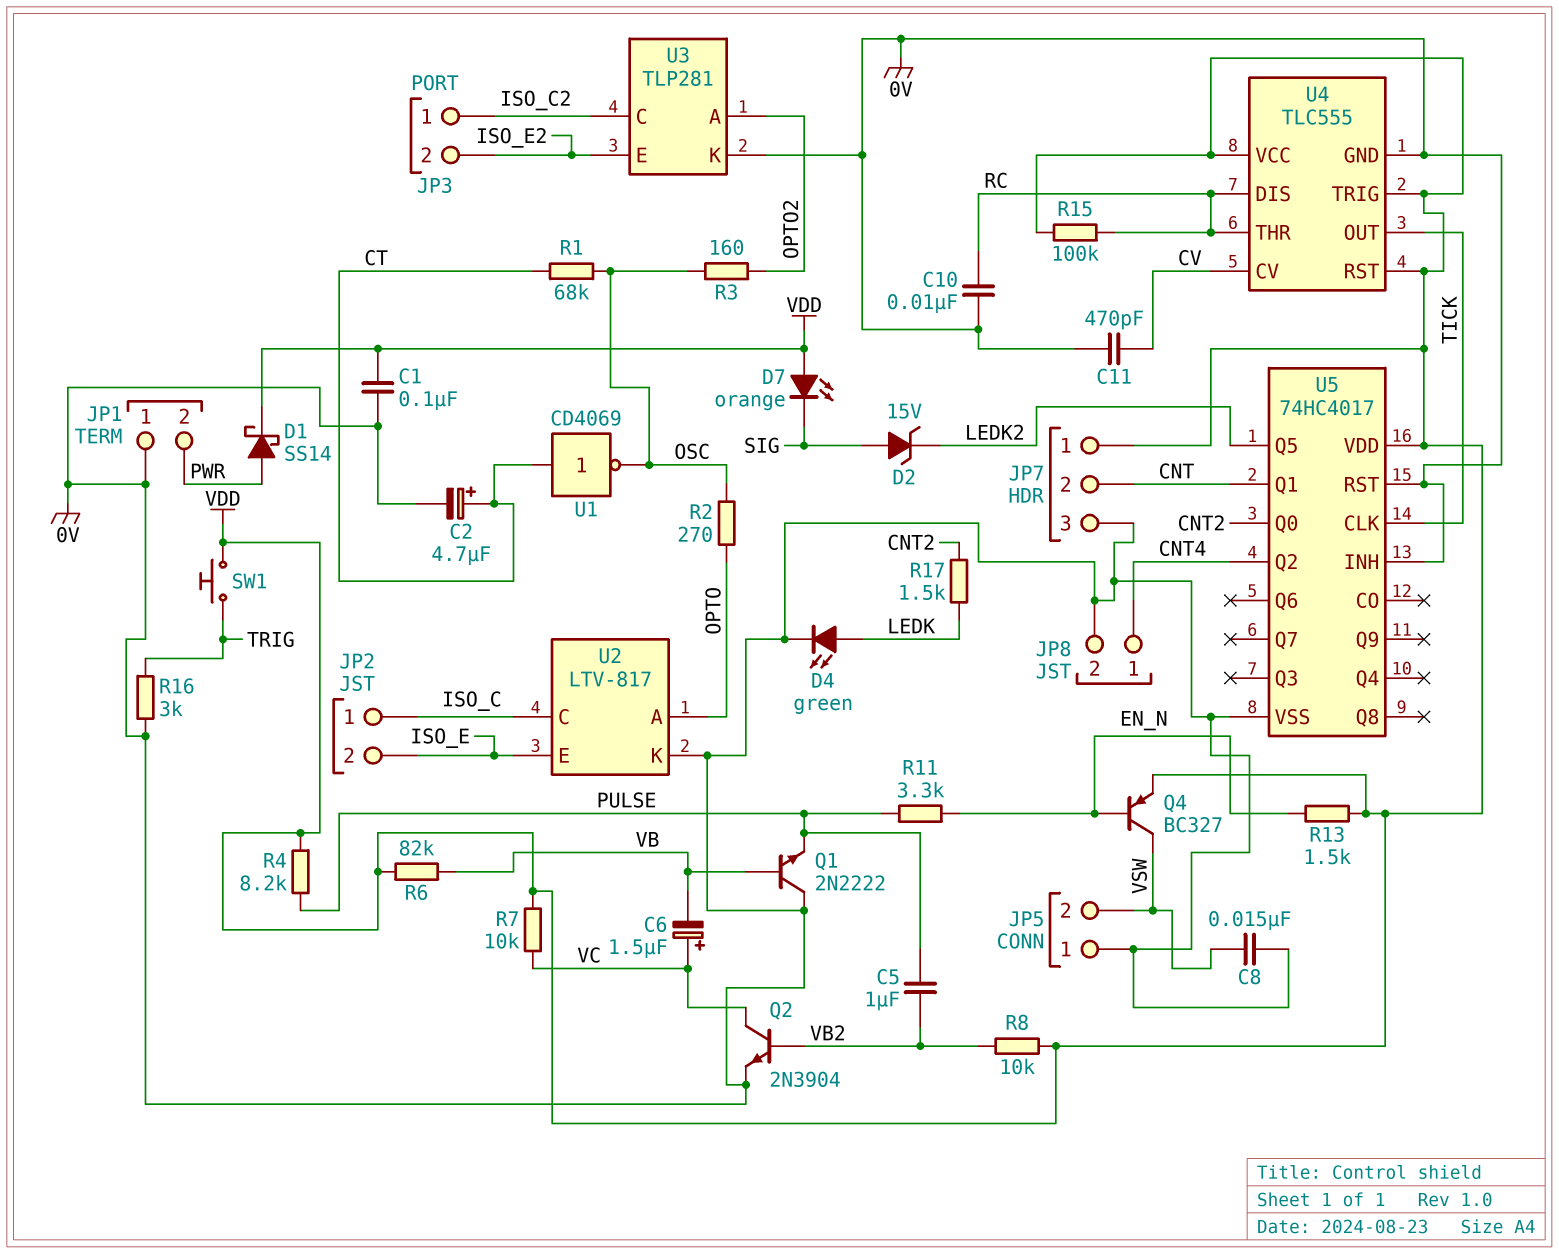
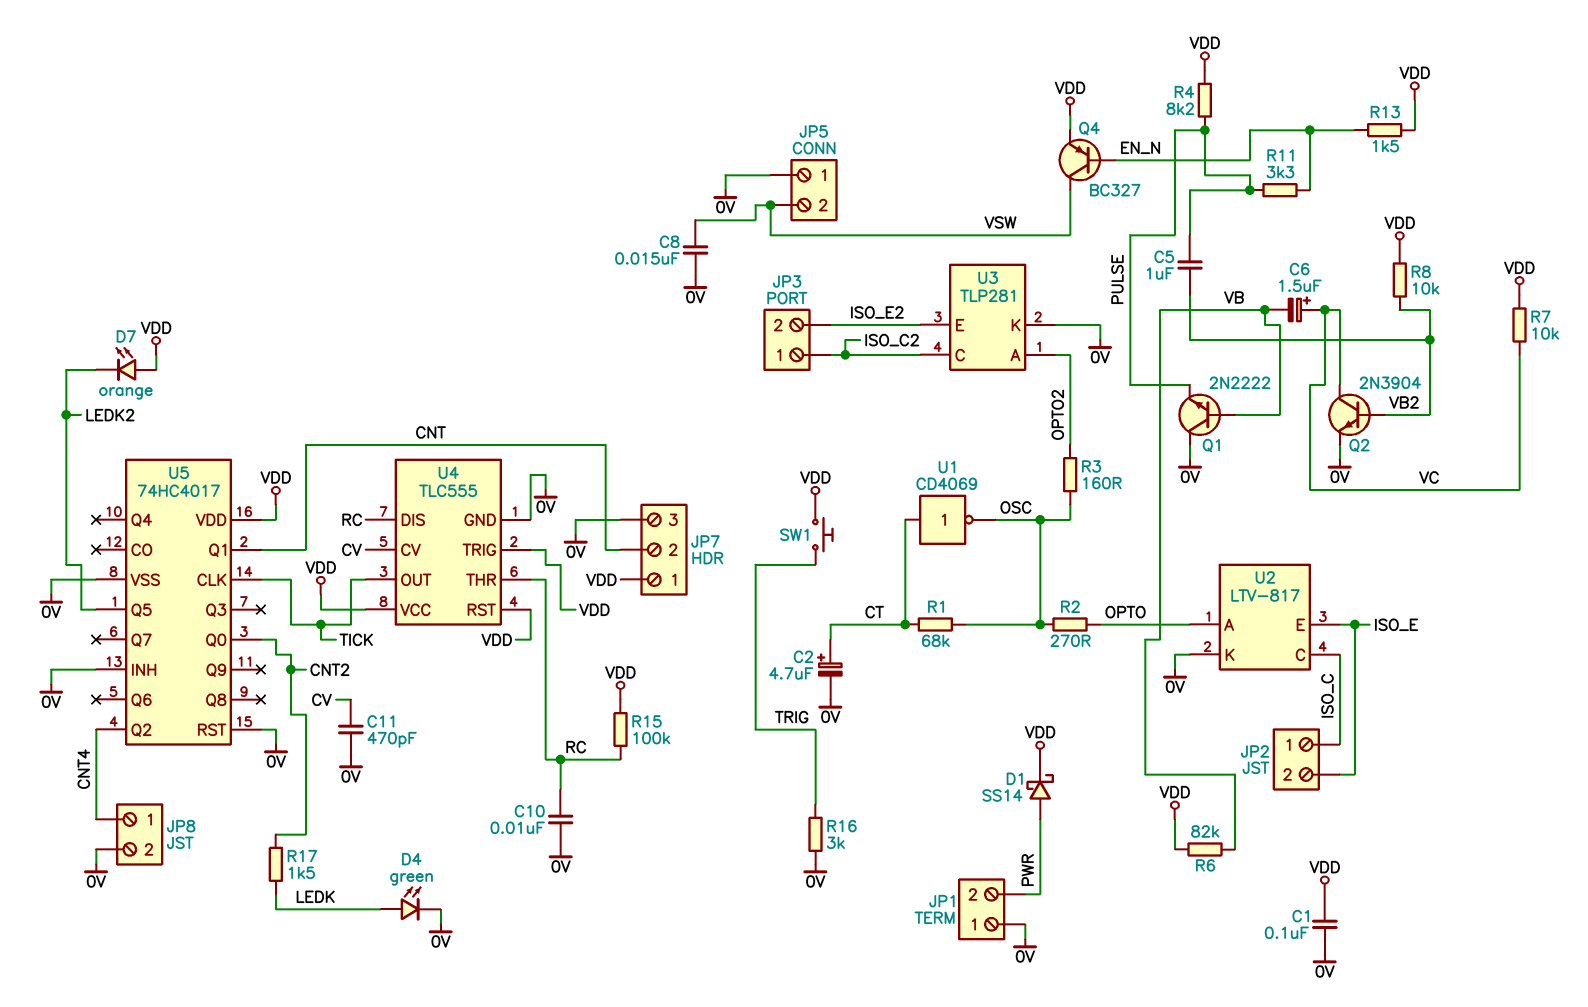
D2: zener 15V (A SIG, K LEDK2) -> none
D7: LED orange (A VDD, K SIG) -> LED orange (A VDD, K LEDK2)

